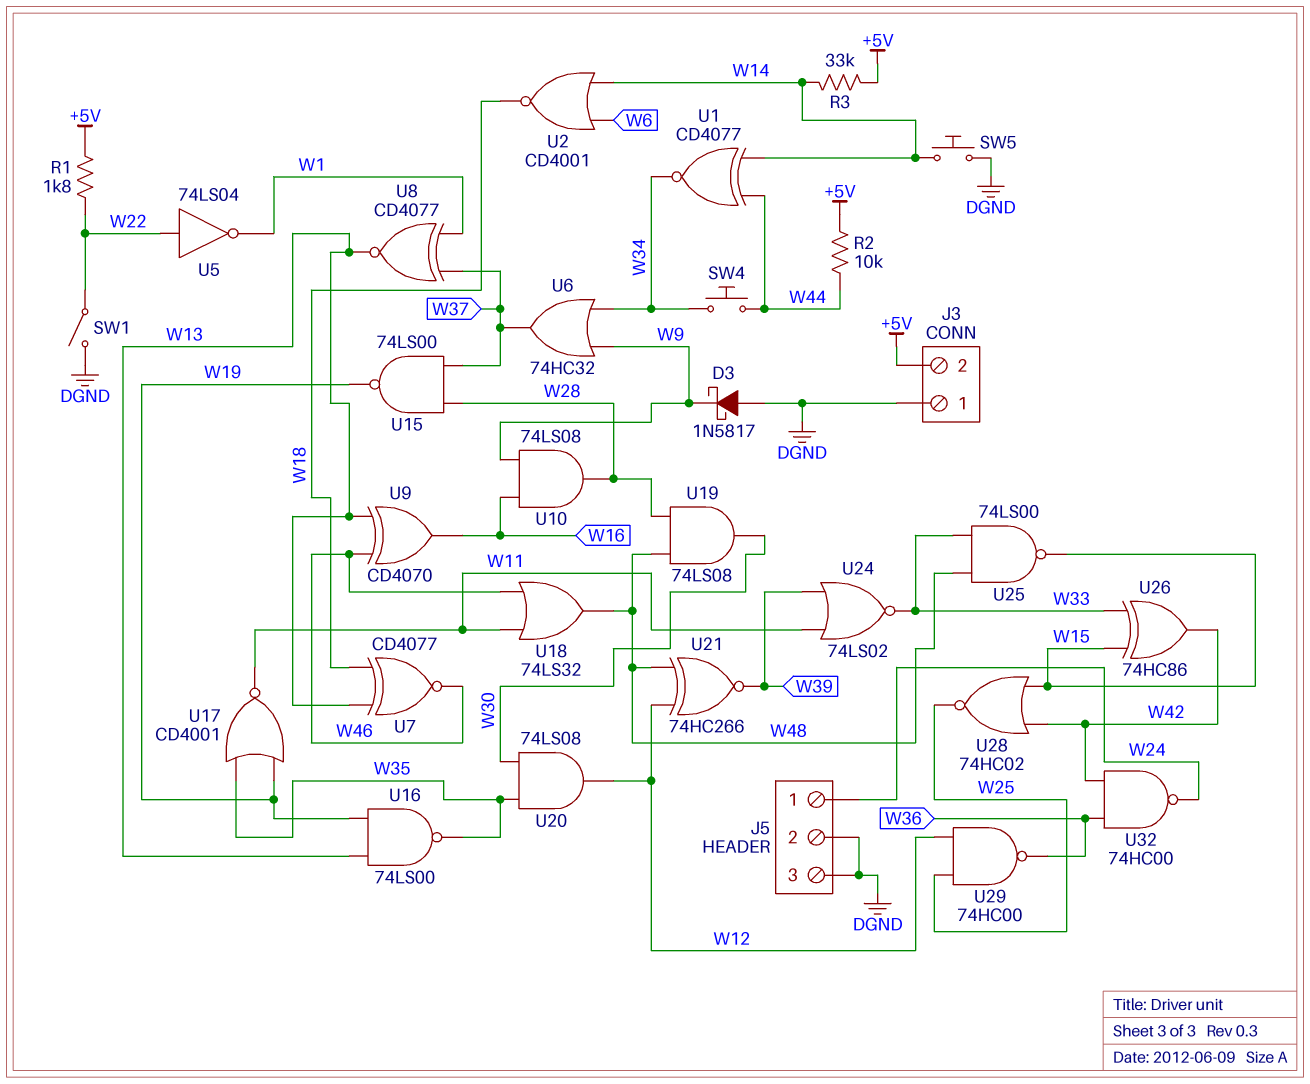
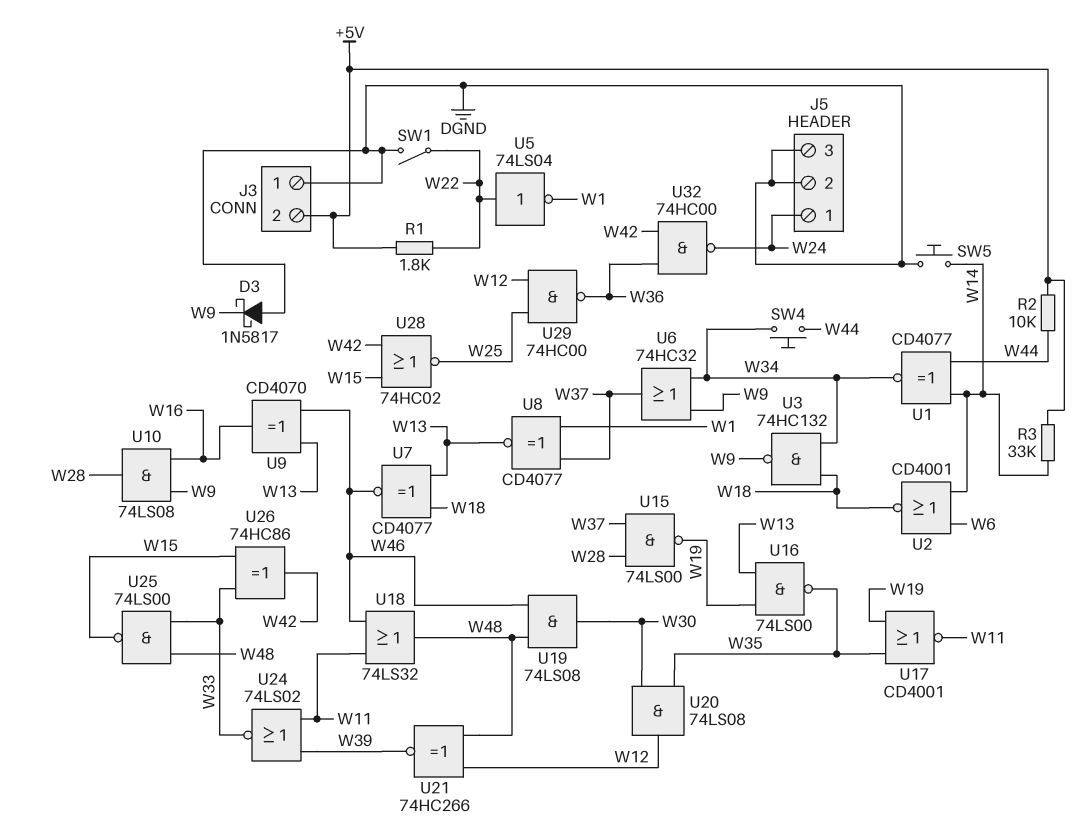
U3: none -> NAND 74HC132 (in W18, in W34, out W9)
U19: AND 74LS08 (in W28, in W48, out W30) -> AND 74LS08 (in W46, in W48, out W30)

